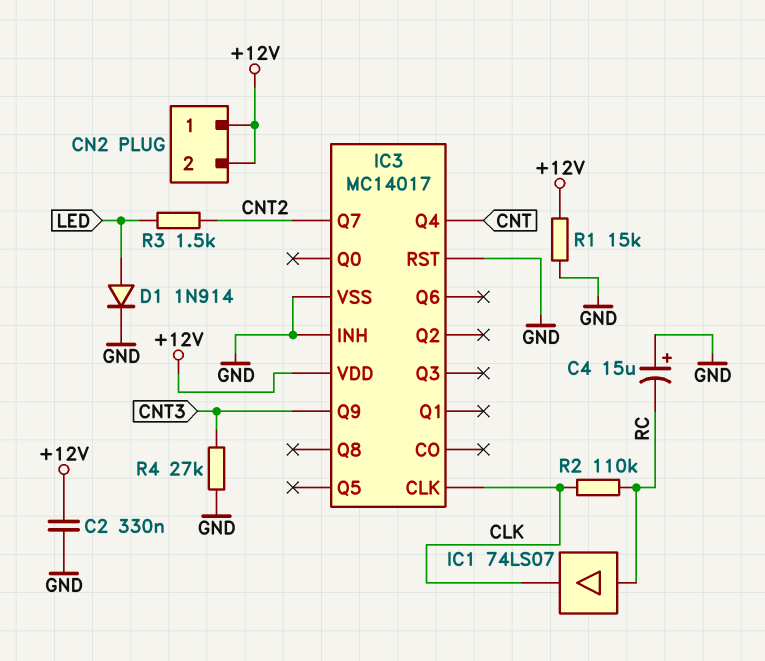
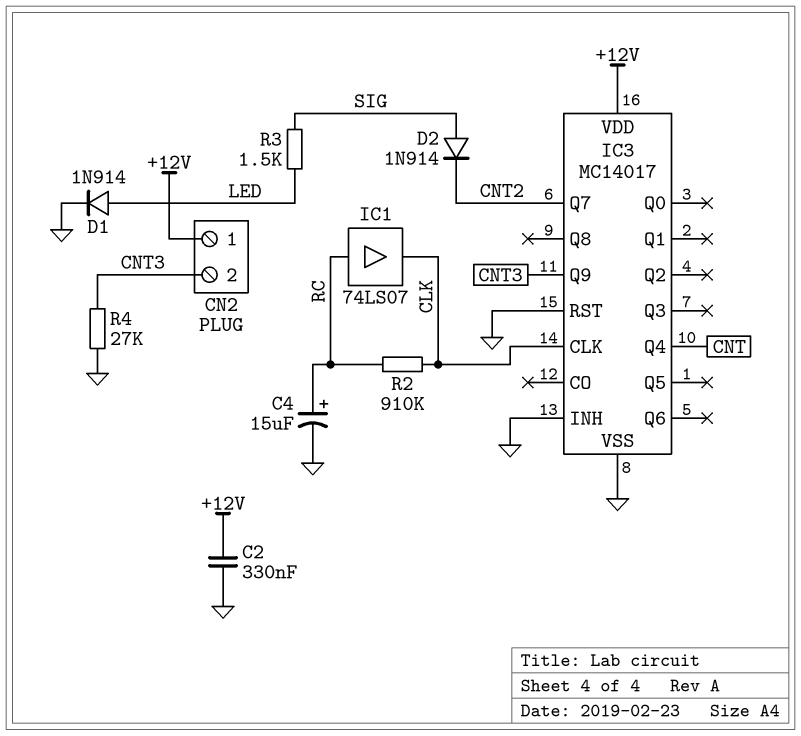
C4: 15uF (plus GND, minus RC) -> 15uF (plus RC, minus GND)
CN2 pin 2: +12V -> CNT3
D2: none -> diode 1N914 (A SIG, K CNT2)
R1: 15k (+12V, GND) -> none
R2: 110k (CLK, RC) -> 910k (CLK, RC)
R3: 1.5k (CNT2, LED) -> 1.5k (LED, SIG)

